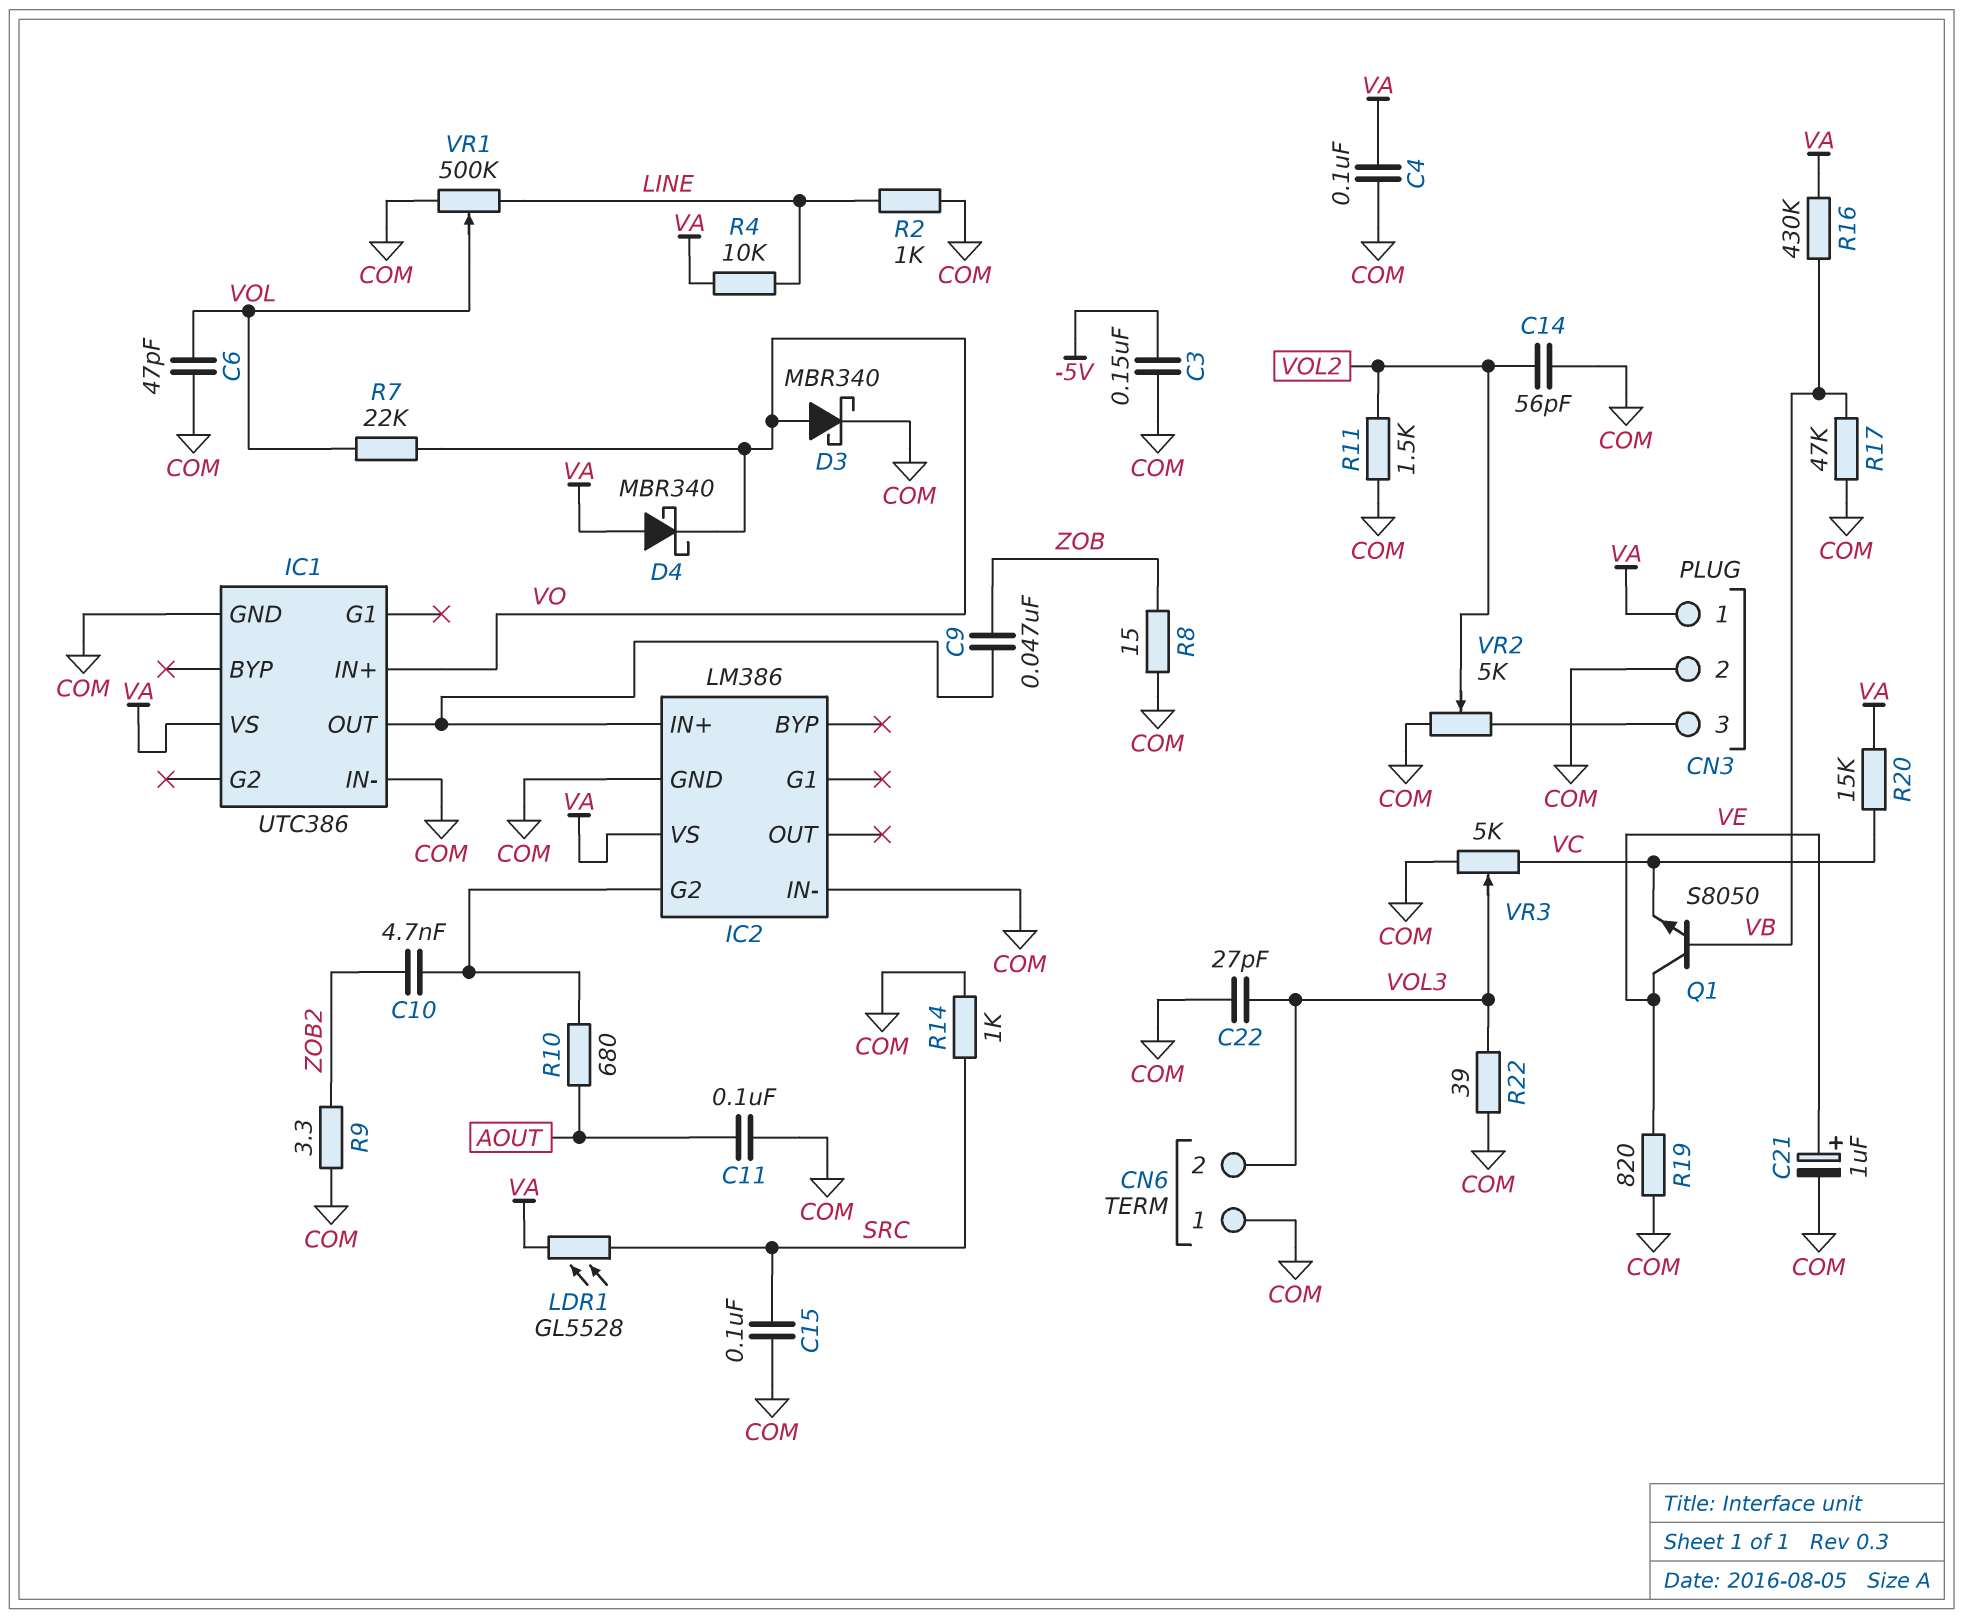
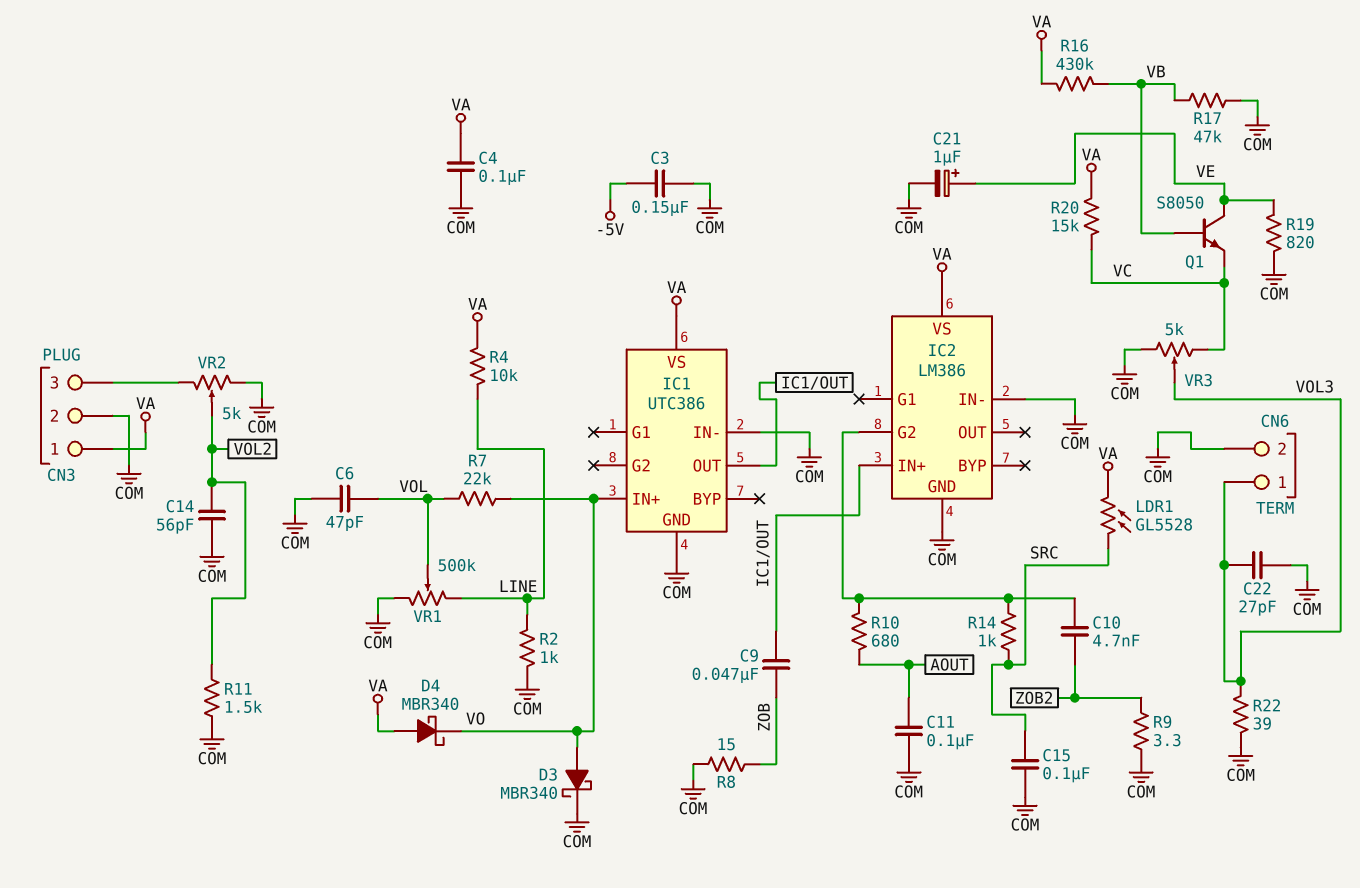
CN6 pin 1: COM -> VOL3
CN6 pin 2: VOL3 -> COM
R14: 1k (COM, SRC) -> 1k (IC2/G2, SRC)

